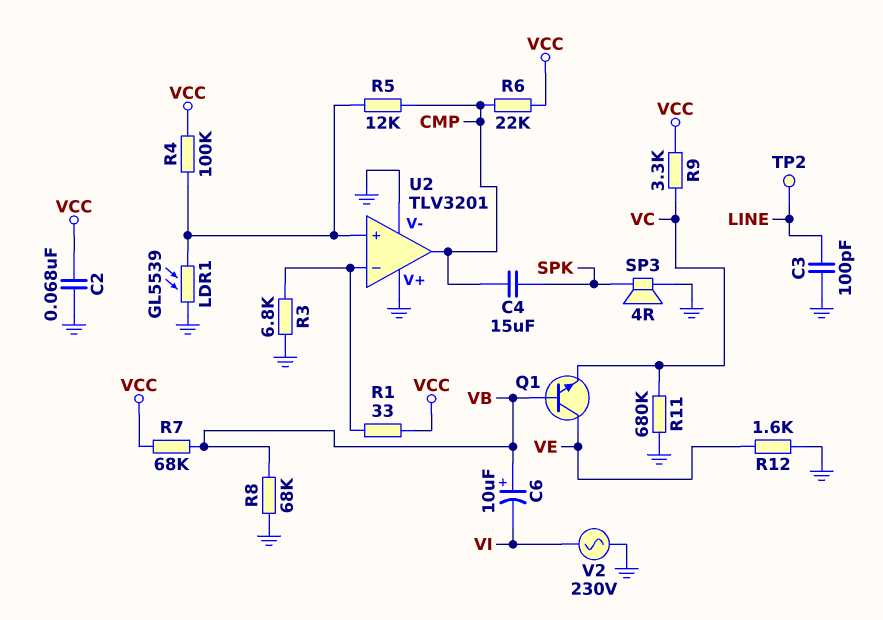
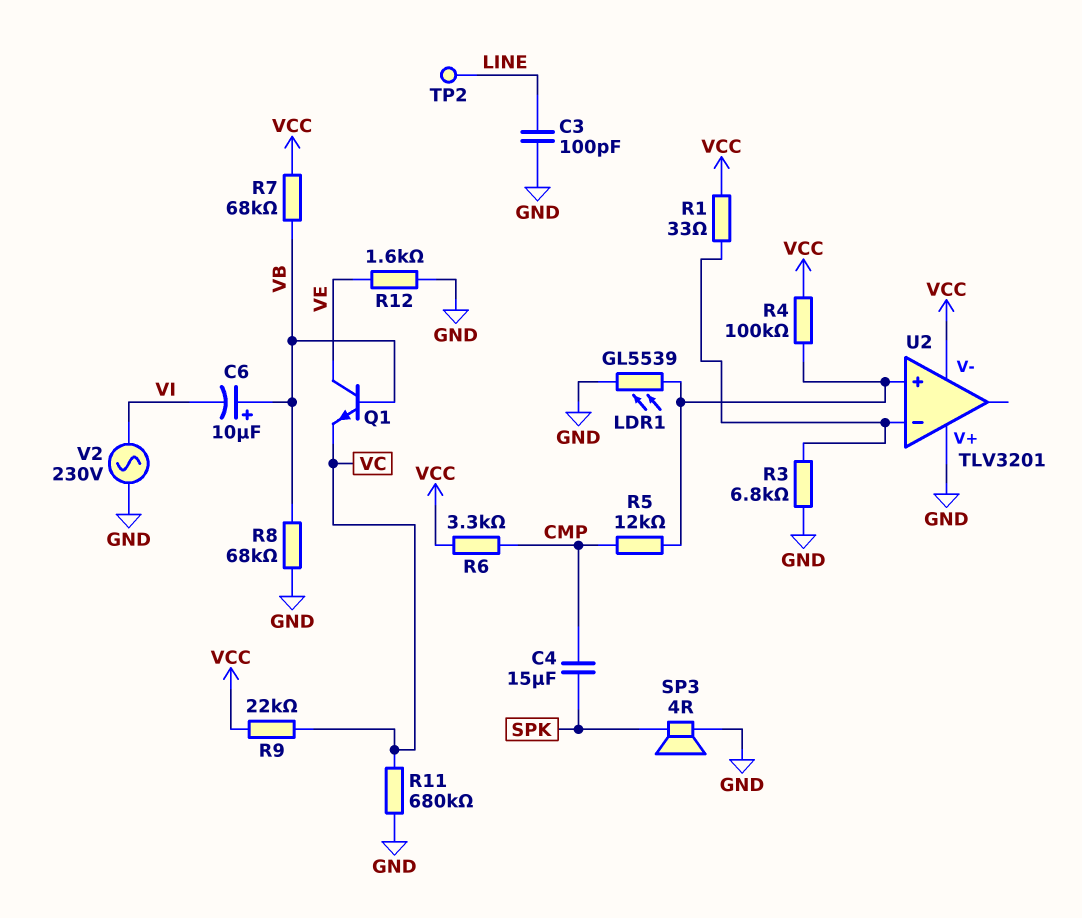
C2: 68nF (GND, VCC) -> none
R6: 22k (CMP, VCC) -> 3.3k (CMP, VCC)
R9: 3.3k (VC, VCC) -> 22k (VC, VCC)
U2 pin V-: GND -> VCC
U2 pin out: CMP -> none

